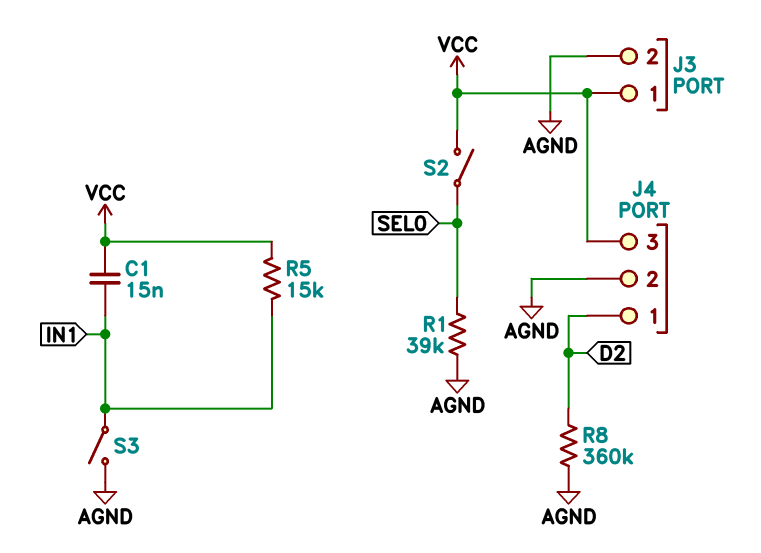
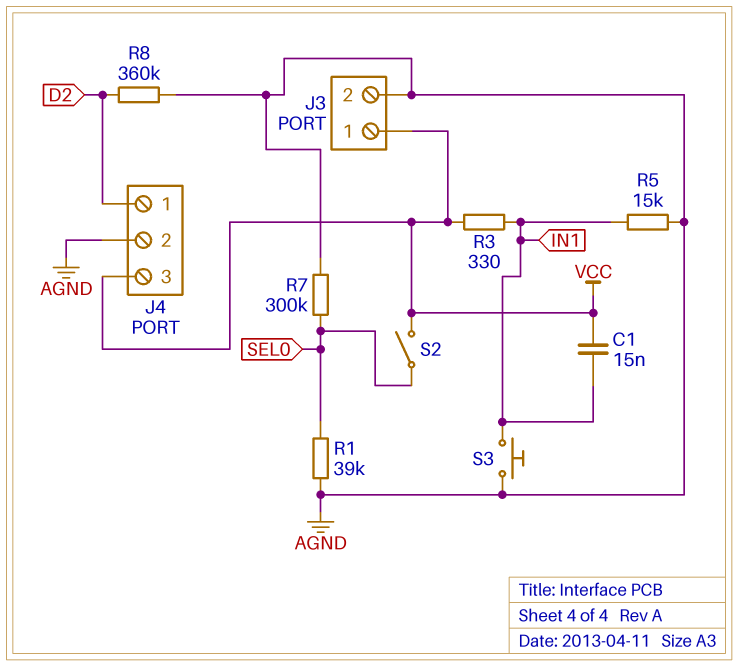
R3: none -> 330 (IN1, VCC)
R5: 15k (IN1, VCC) -> 15k (AGND, IN1)
R7: none -> 300k (AGND, SEL0)
S3: switch (AGND, IN1) -> button (AGND, IN1)

